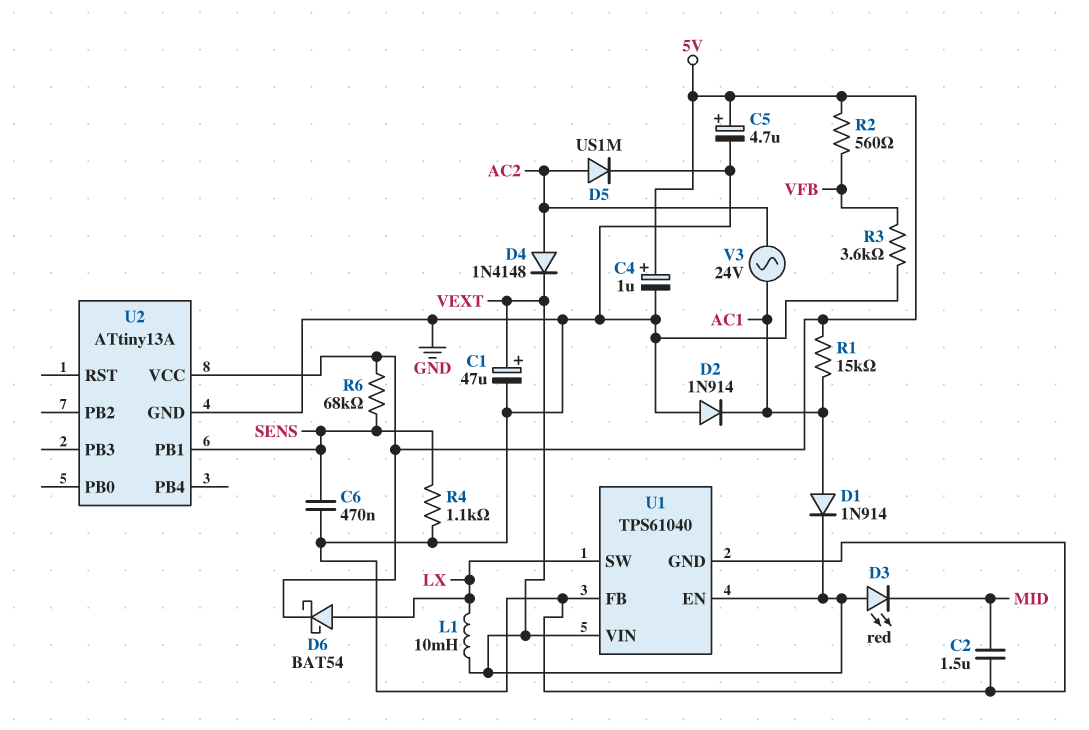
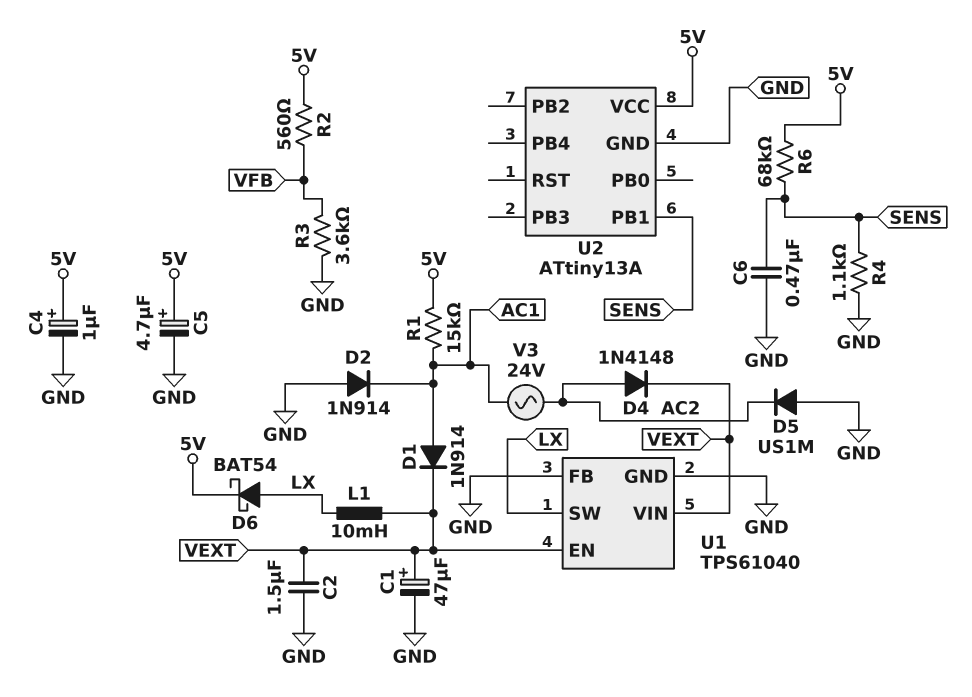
C2: 1.5uF (GND, MID) -> 1.5uF (GND, VEXT)
D3: LED red (A VEXT, K MID) -> none
D5: diode US1M (A AC2, K GND) -> diode US1M (A GND, K AC2)

